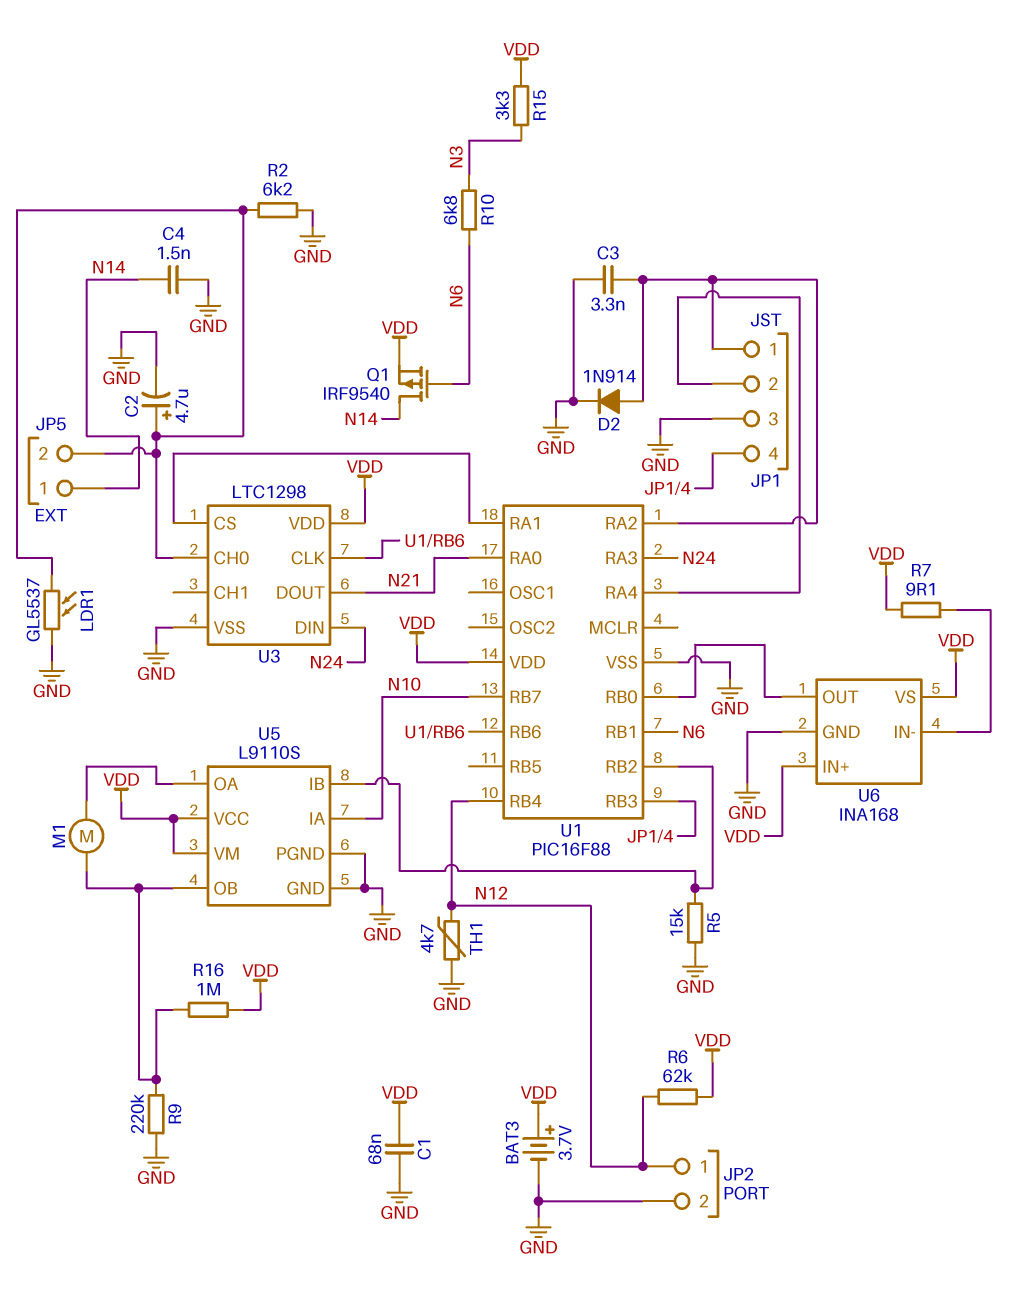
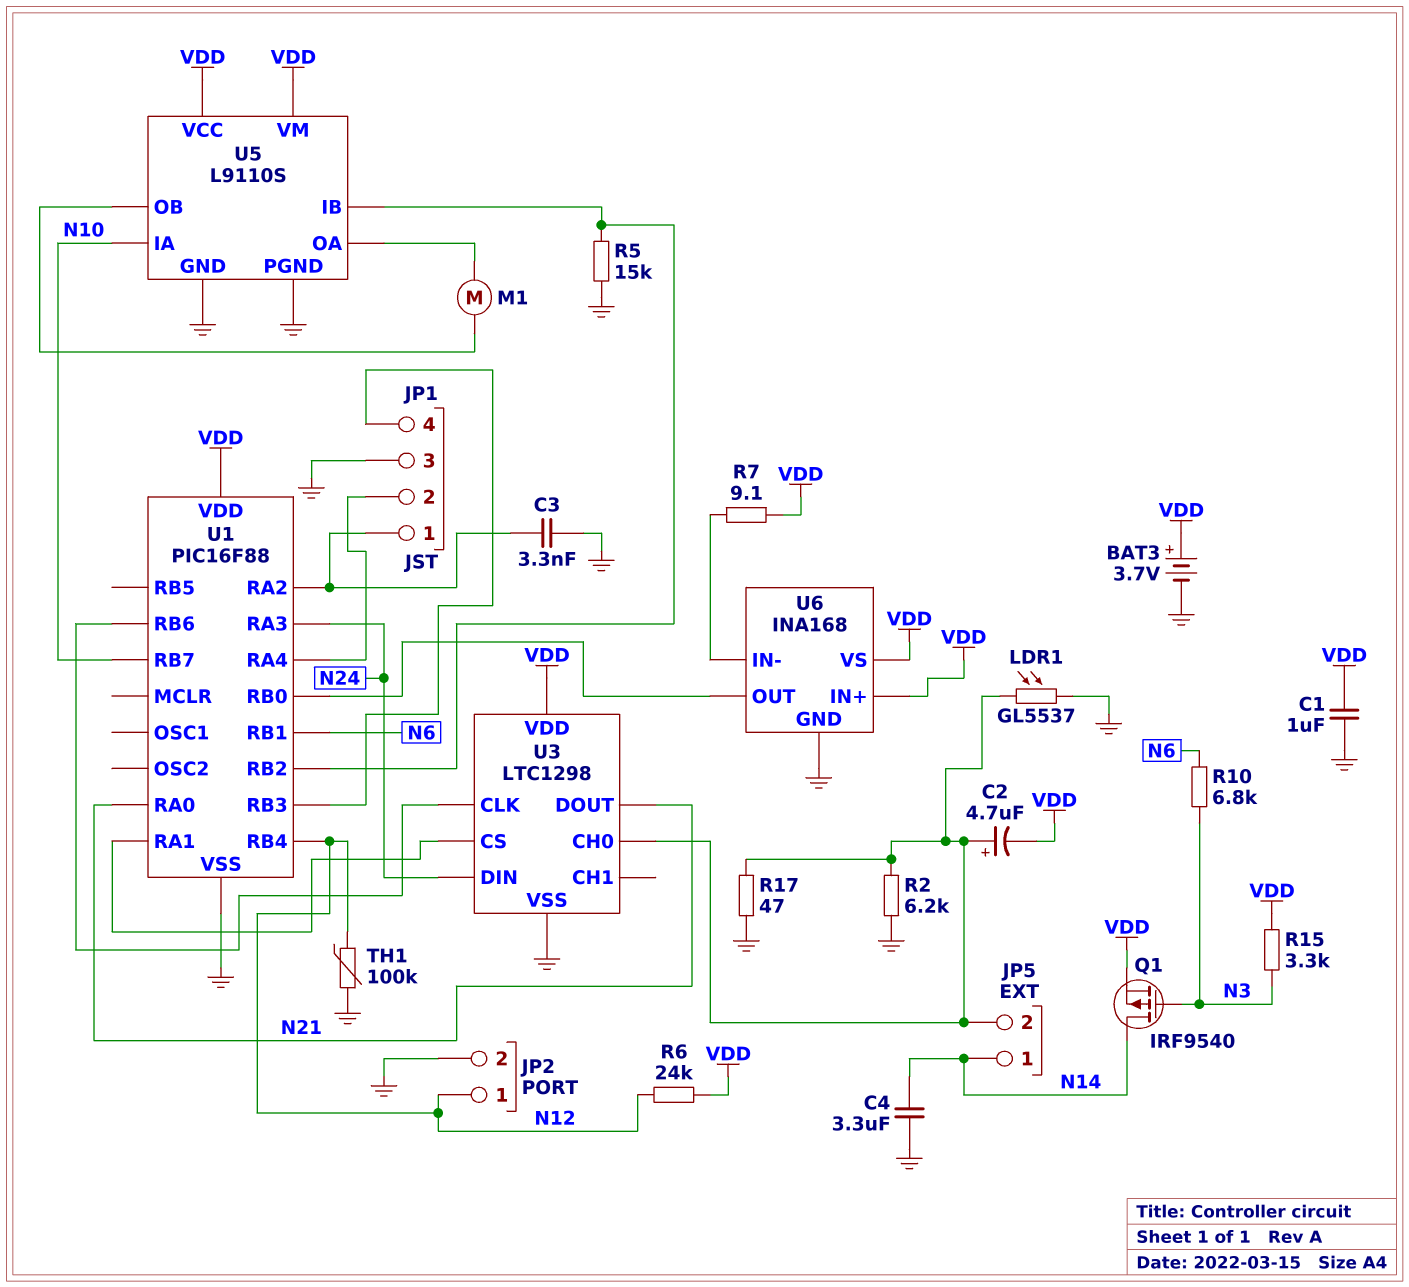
C1: 68nF (GND, VDD) -> 1uF (GND, VDD)
C2: 4.7uF (plus JP5/2, minus GND) -> 4.7uF (plus JP5/2, minus VDD)
C4: 1.5nF (GND, N14) -> 3.3uF (GND, N14)
D2: diode 1N914 (A JP1/1, K GND) -> none
Q1: PMOS IRF9540 (G N6, D N14, S VDD) -> PMOS IRF9540 (G N3, D N14, S VDD)
R6: 62k (N12, VDD) -> 24k (N12, VDD)
R9: 220k (GND, U5/OB) -> none
R16: 1M (U5/OB, VDD) -> none
R17: none -> 47 (GND, JP5/2)
TH1: 4.7k (GND, N12) -> 100k (GND, N12)

